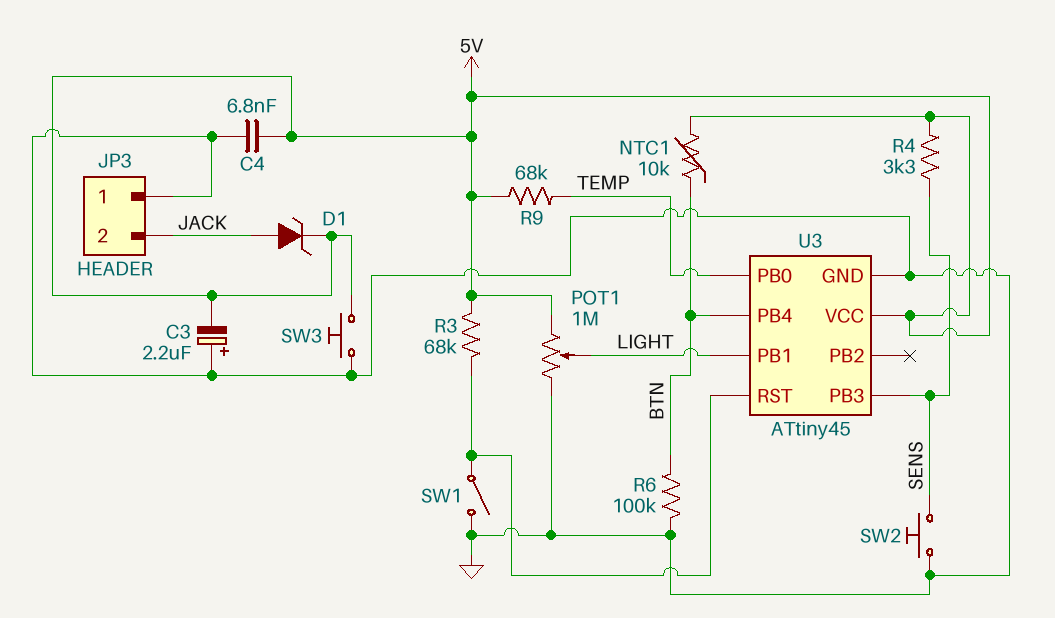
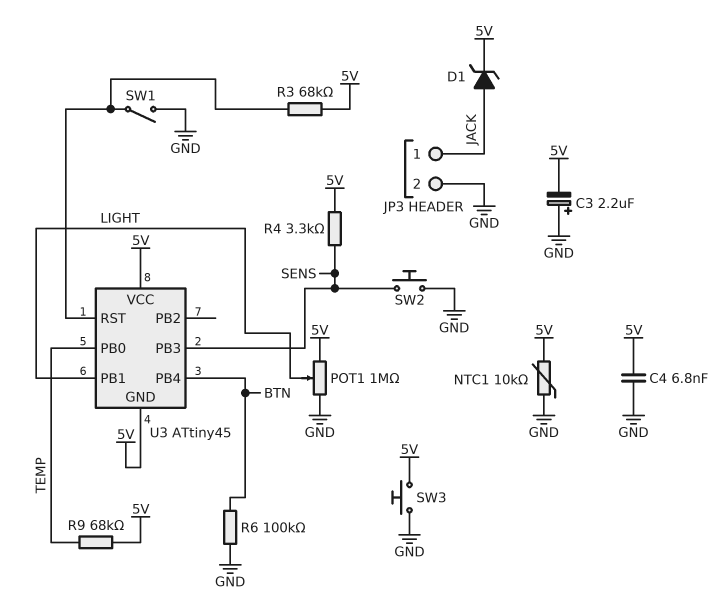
JP3 pin 1: GND -> JACK
JP3 pin 2: JACK -> GND
NTC1: 10k (5V, BTN) -> 10k (5V, GND)
U3 pin GND: GND -> 5V

